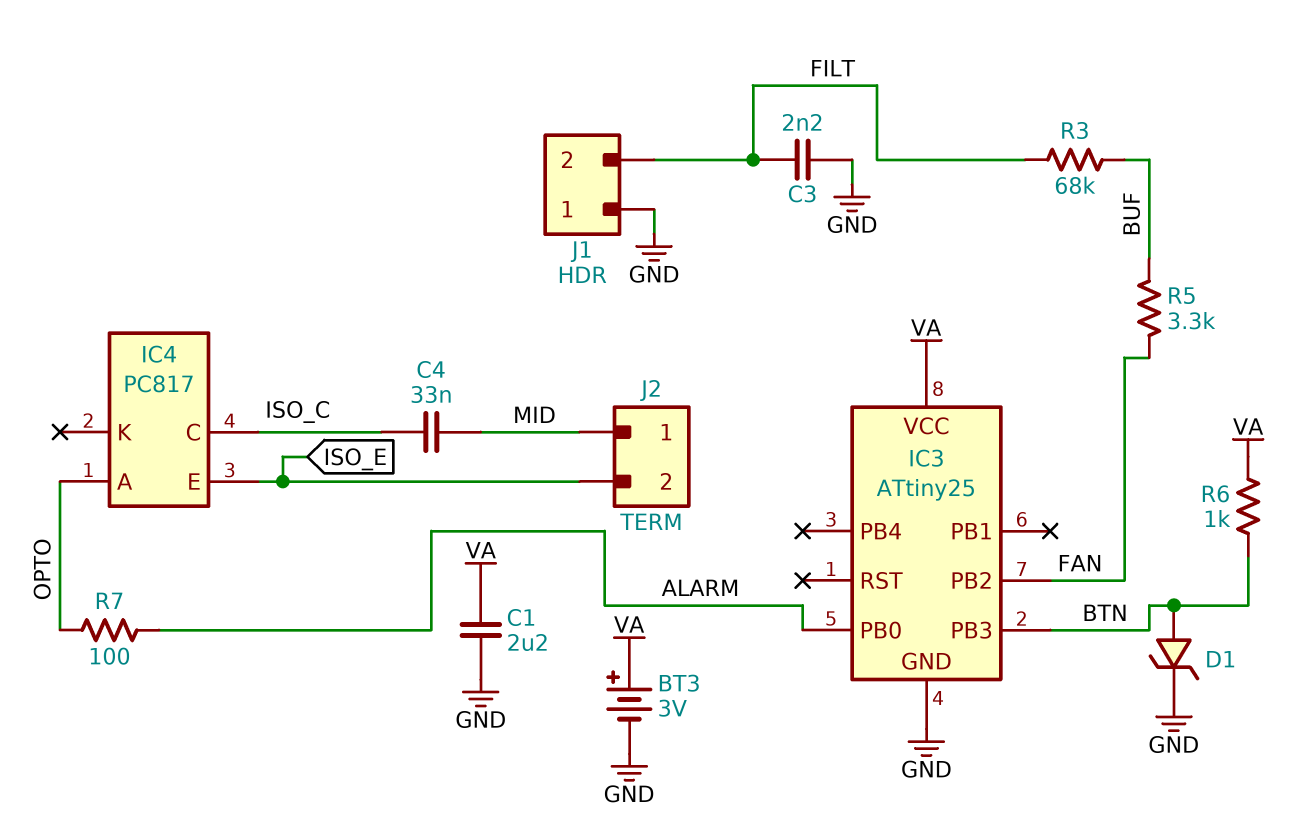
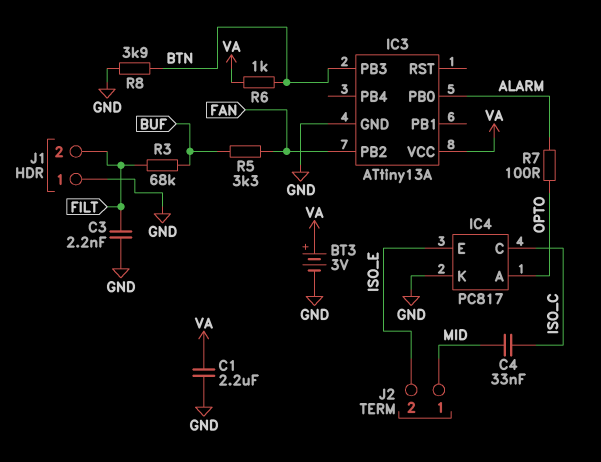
D1: zener (A BTN, K GND) -> none
IC3: ATtiny25 -> ATtiny13A
IC4 pin K: none -> GND
R8: none -> 3.9k (BTN, GND)

